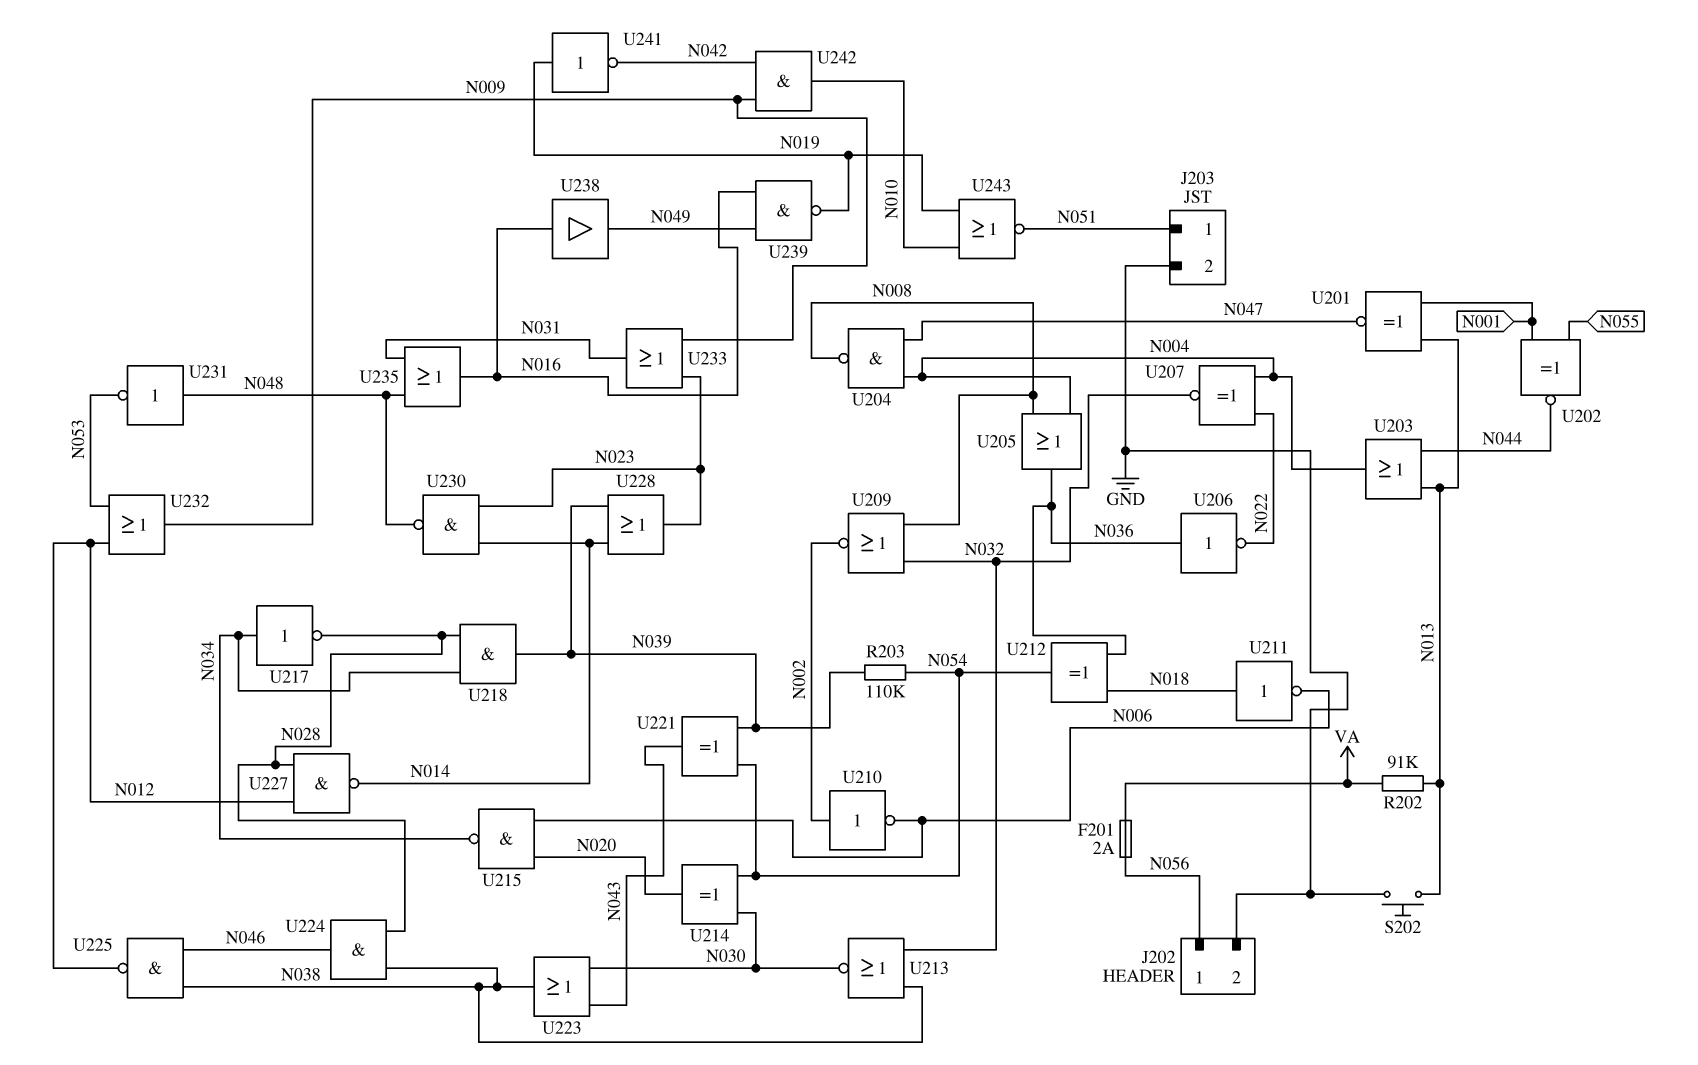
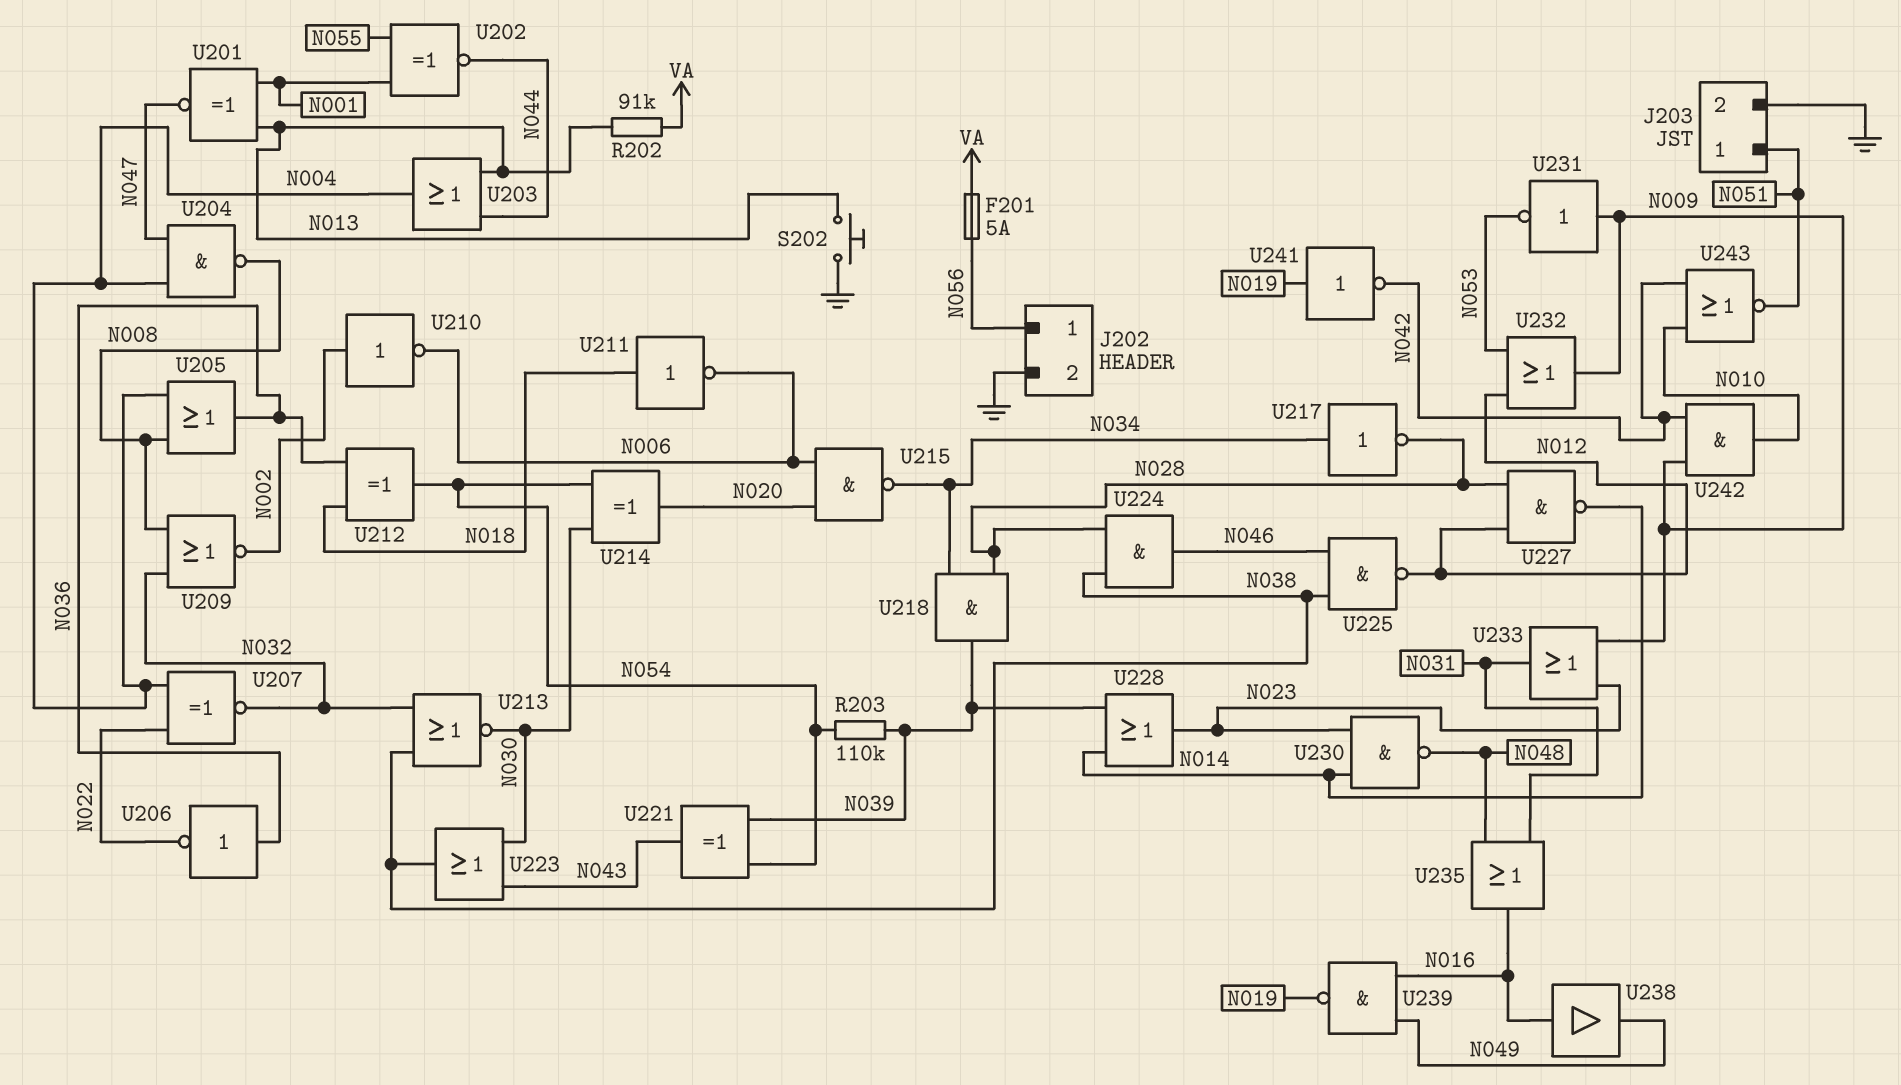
F201: 2A (N056, VA) -> 5A (N056, VA)
U231: NOT (in N048, out N053) -> NOT (in N009, out N053)
U243: NOR (in N010, in N019, out N051) -> NOR (in N010, in N042, out N051)

